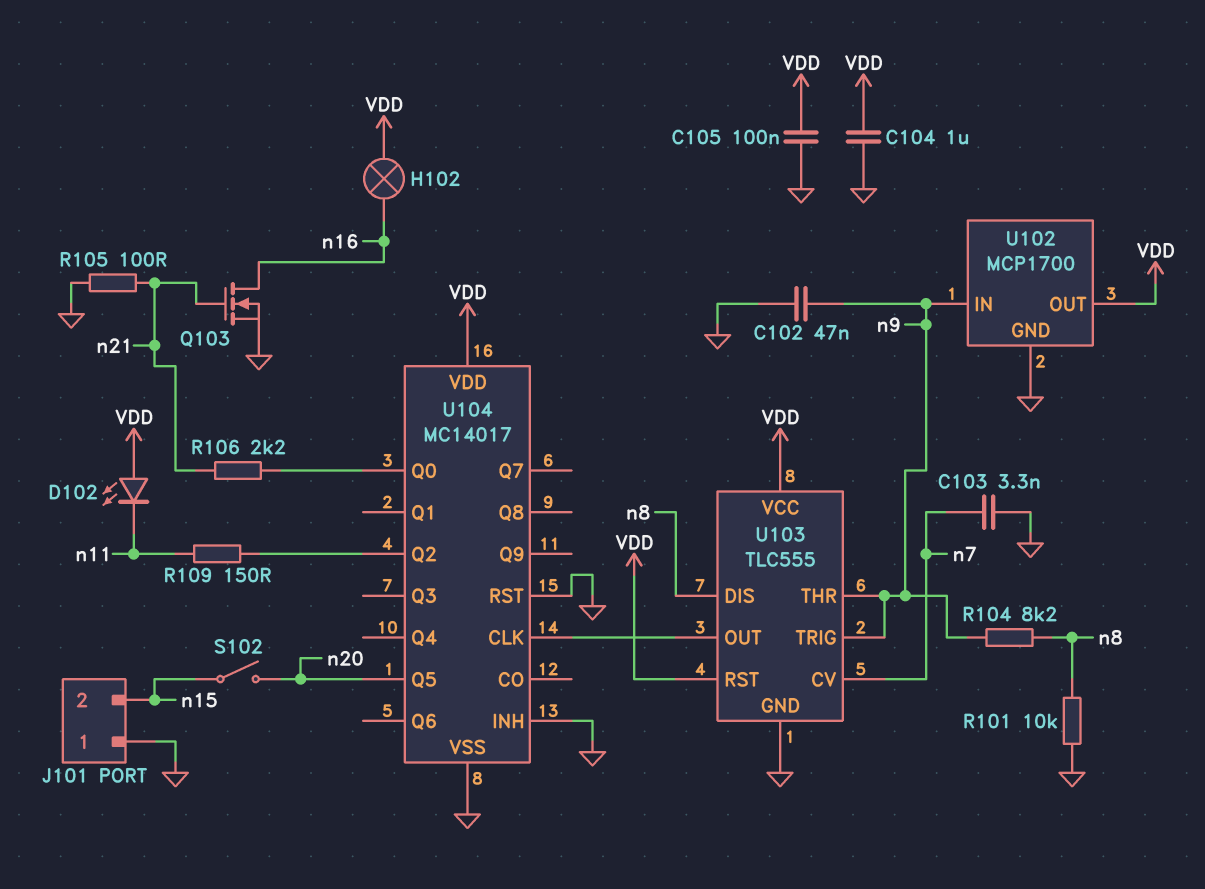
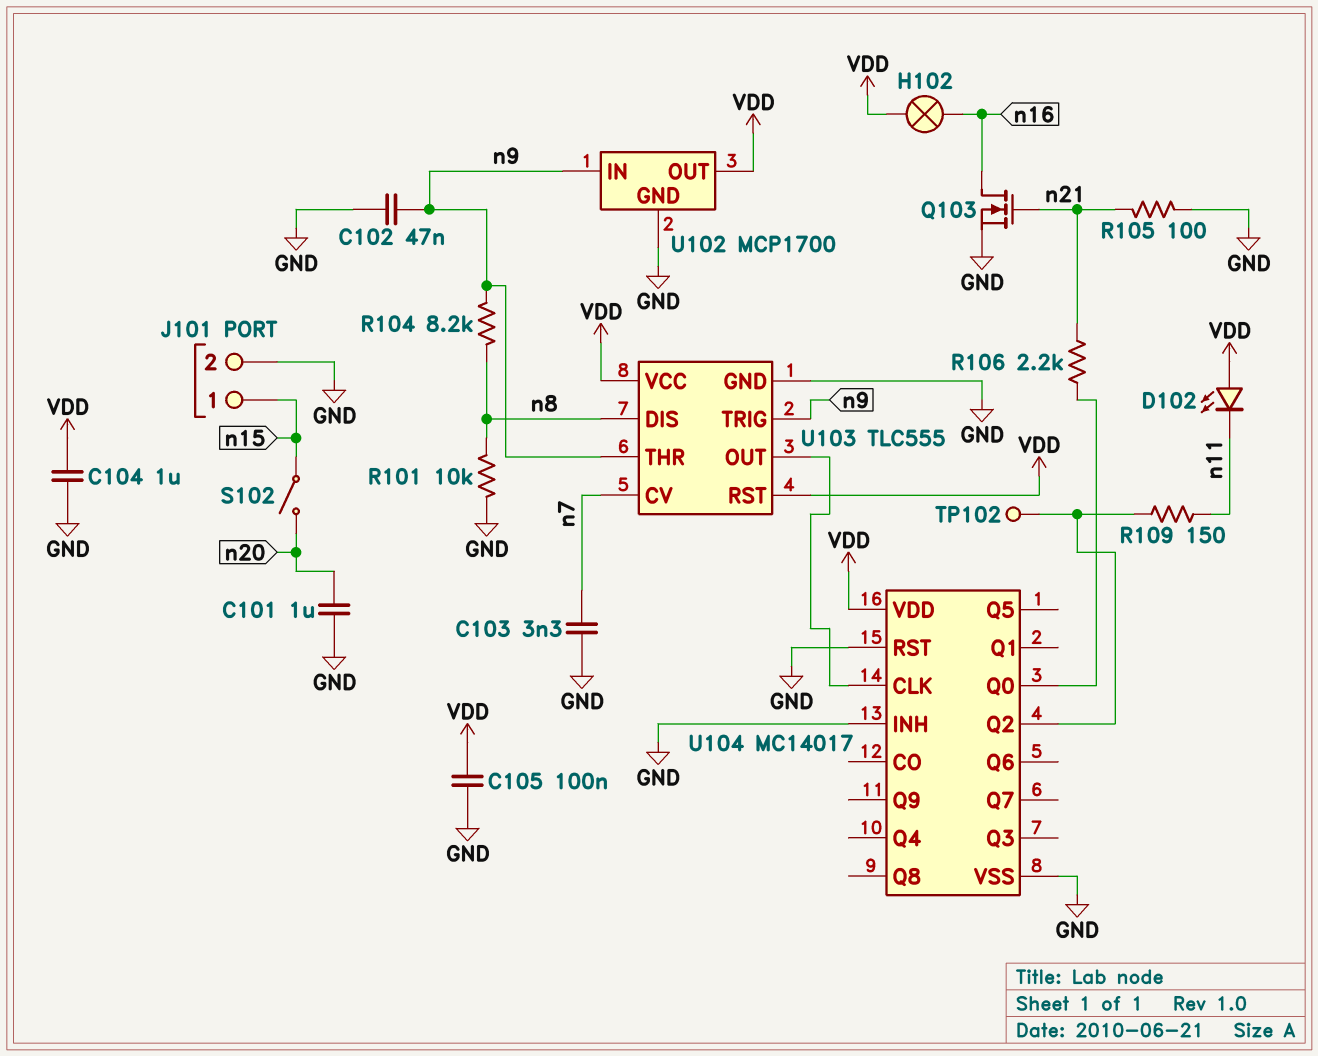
C101: none -> 1uF (GND, n20)
J101 pin 1: GND -> n15
J101 pin 2: n15 -> GND
TP102: none -> test point (U104/Q2)
U104 pin Q5: n20 -> none

